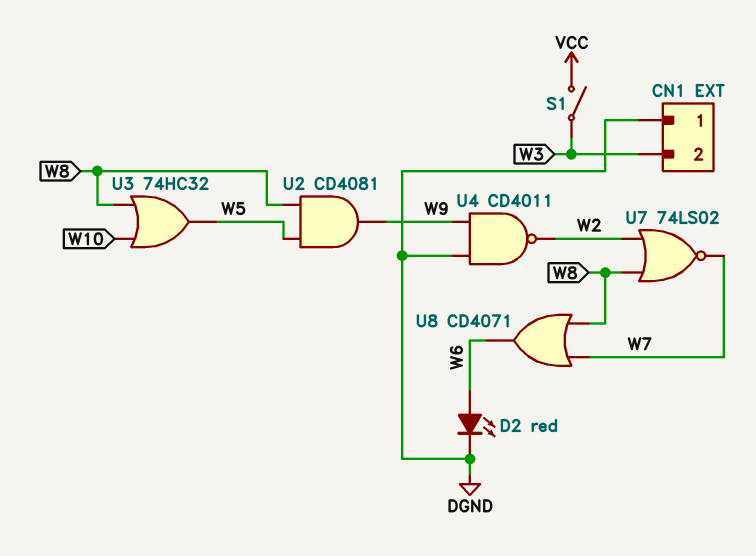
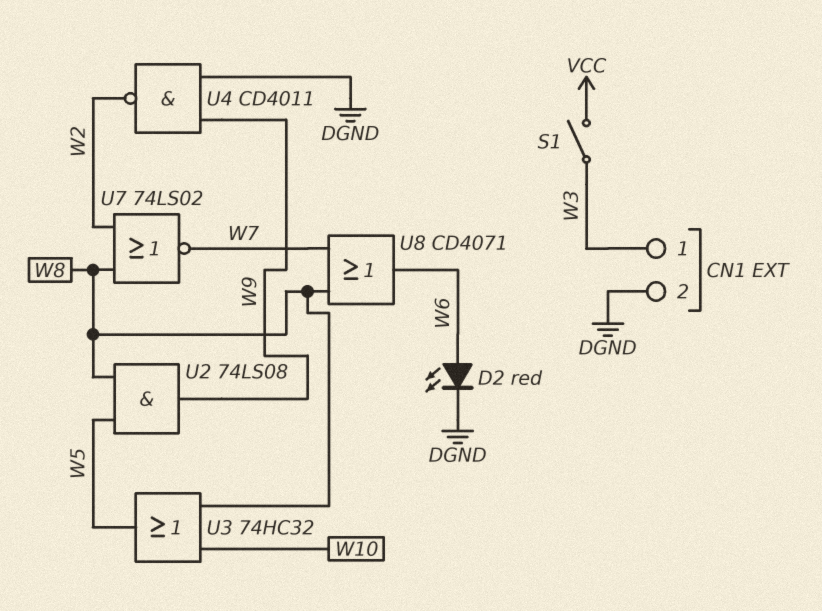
CN1 pin 1: DGND -> W3
CN1 pin 2: W3 -> DGND
U2: AND CD4081 (in W5, in W8, out W9) -> AND 74LS08 (in W5, in W8, out W9)

